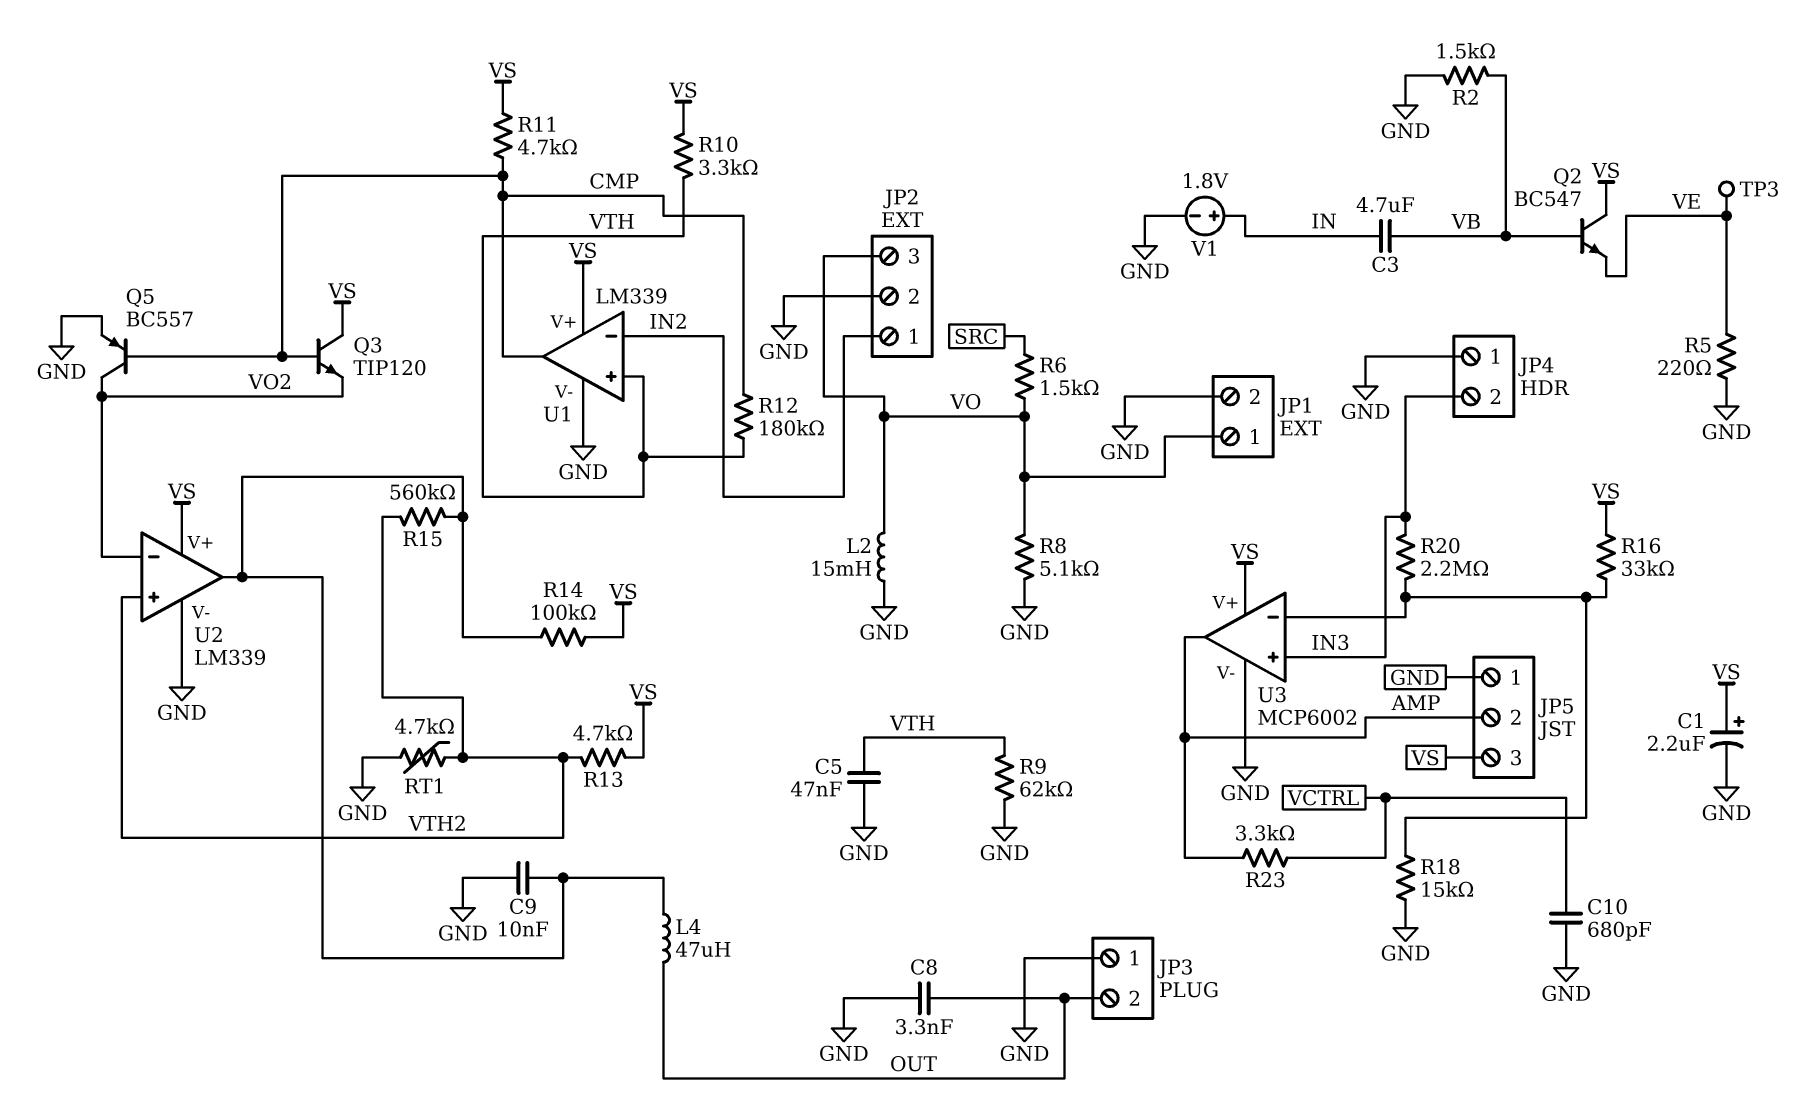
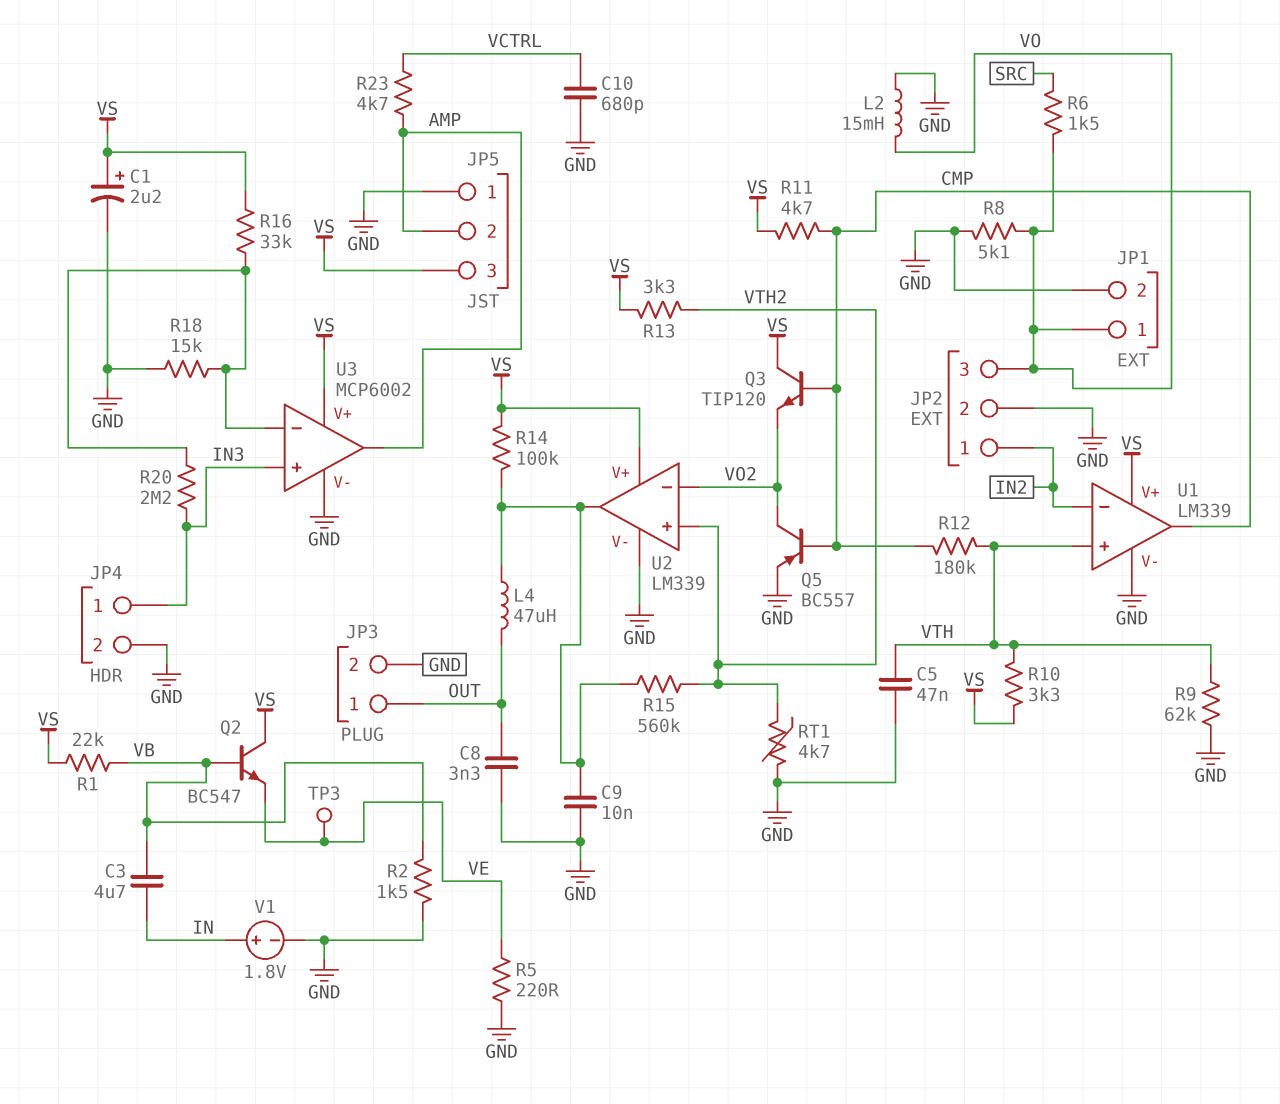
JP3 pin 1: GND -> OUT
JP3 pin 2: OUT -> GND
JP4 pin 1: GND -> IN3
JP4 pin 2: IN3 -> GND
R1: none -> 22k (VB, VS)
R13: 4.7k (VS, VTH2) -> 3.3k (VS, VTH2)
R23: 3.3k (AMP, VCTRL) -> 4.7k (AMP, VCTRL)

